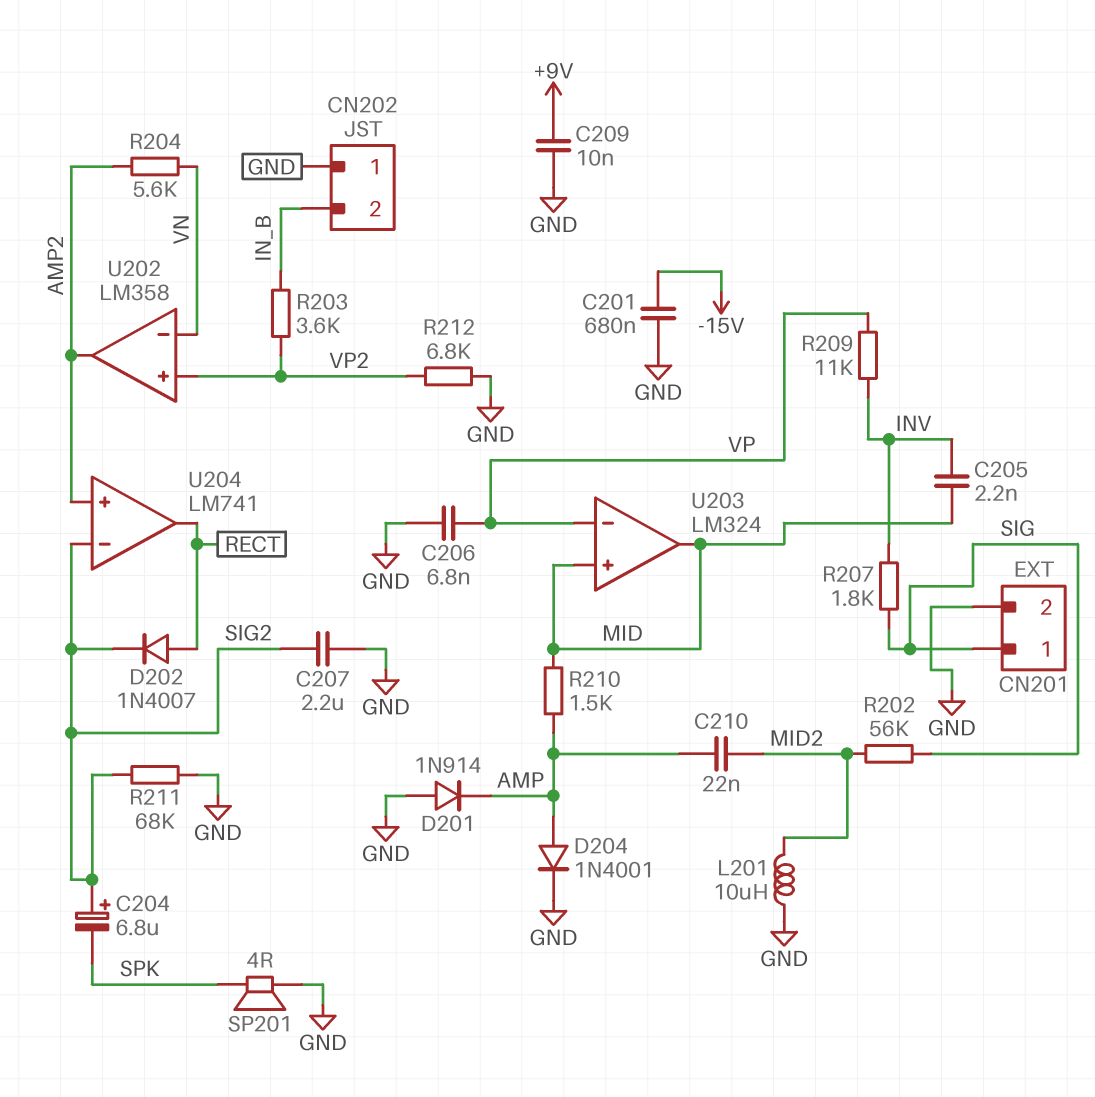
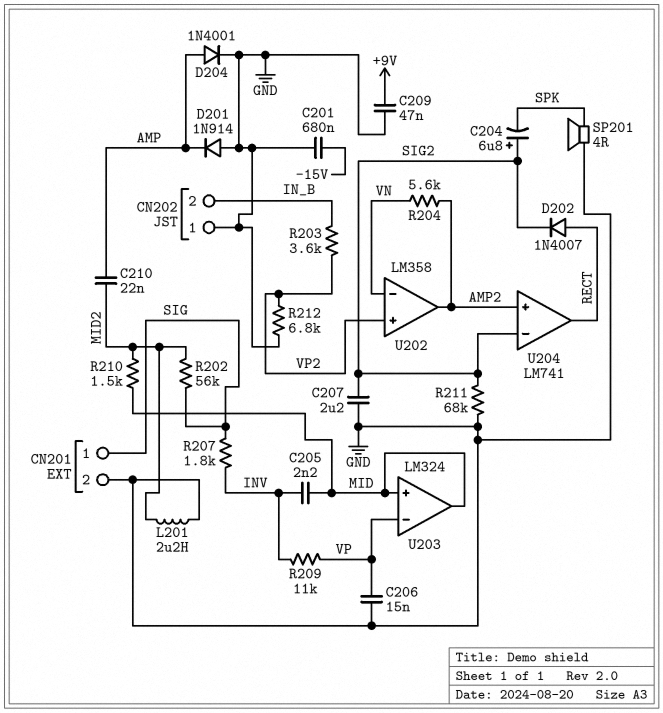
C206: 6.8nF (GND, VP) -> 15nF (GND, VP)
C209: 10nF (+9V, GND) -> 47nF (+9V, GND)
L201: 10uH (GND, MID2) -> 2.2uH (GND, MID2)
R210: 1.5k (AMP, MID) -> 1.5k (MID, MID2)

